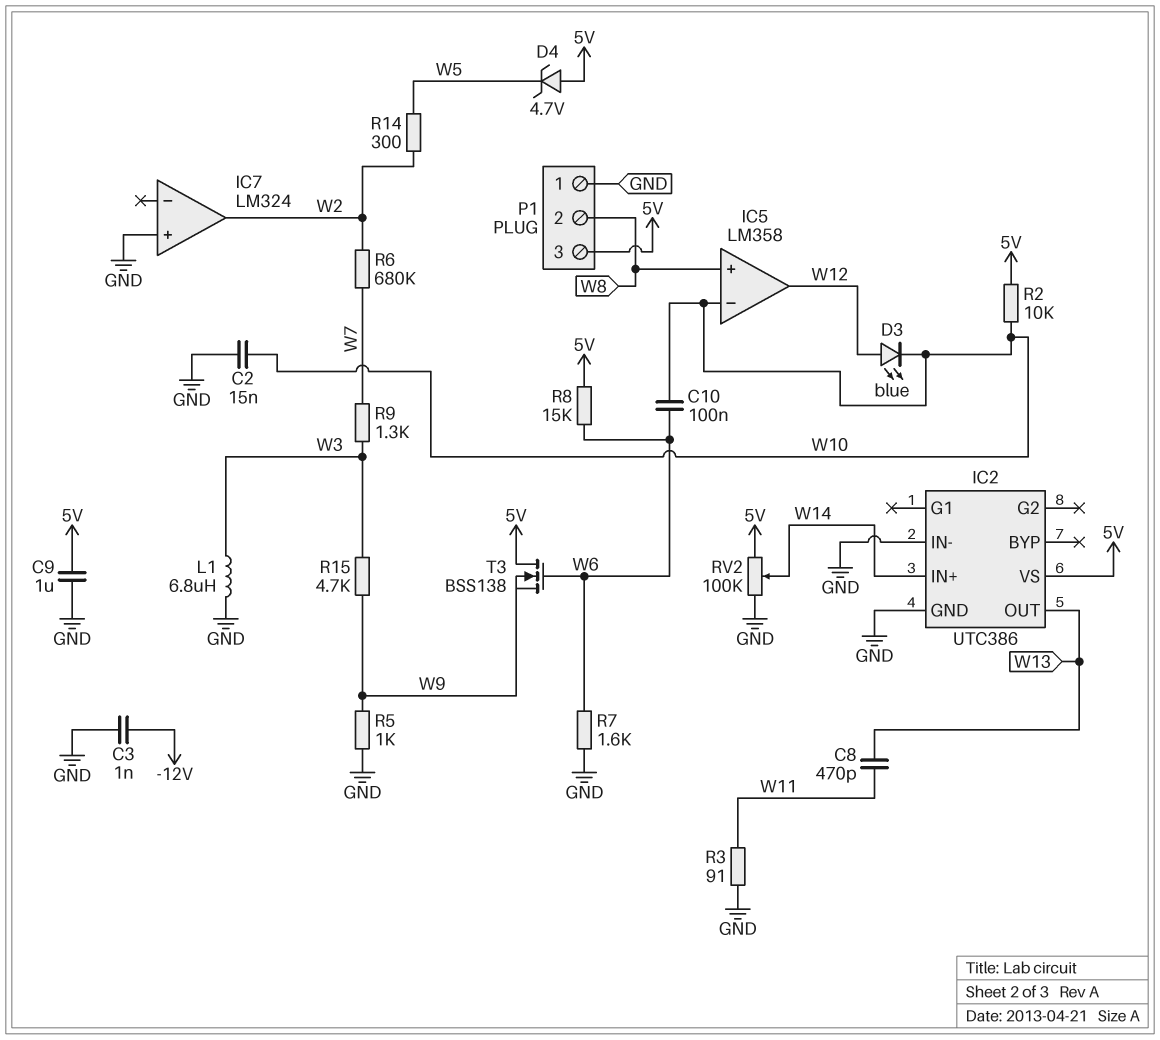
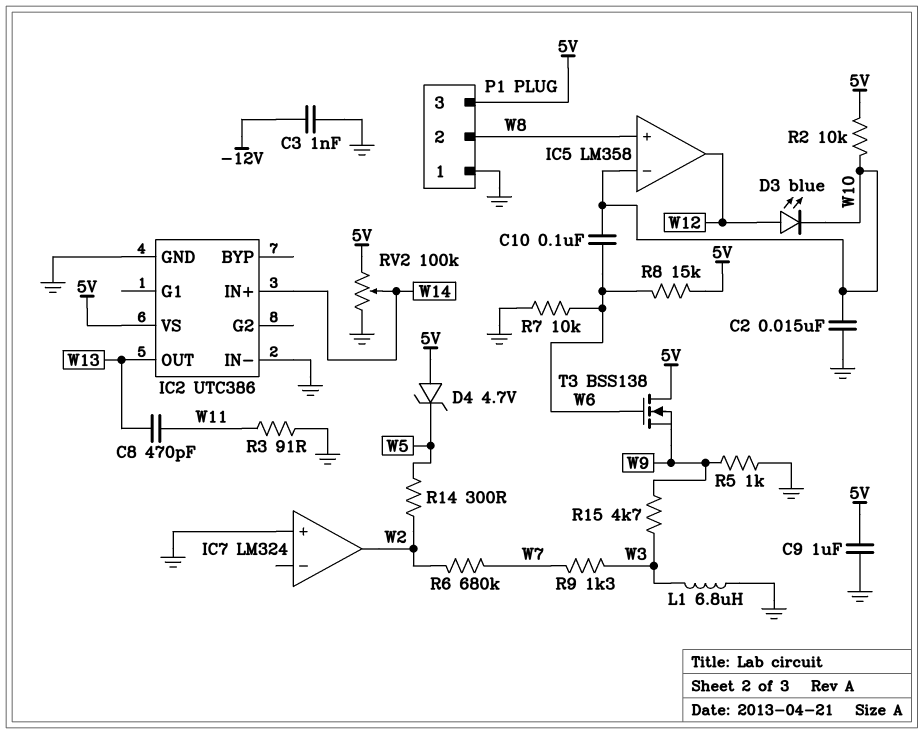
R7: 1.6k (GND, W6) -> 10k (GND, W6)

